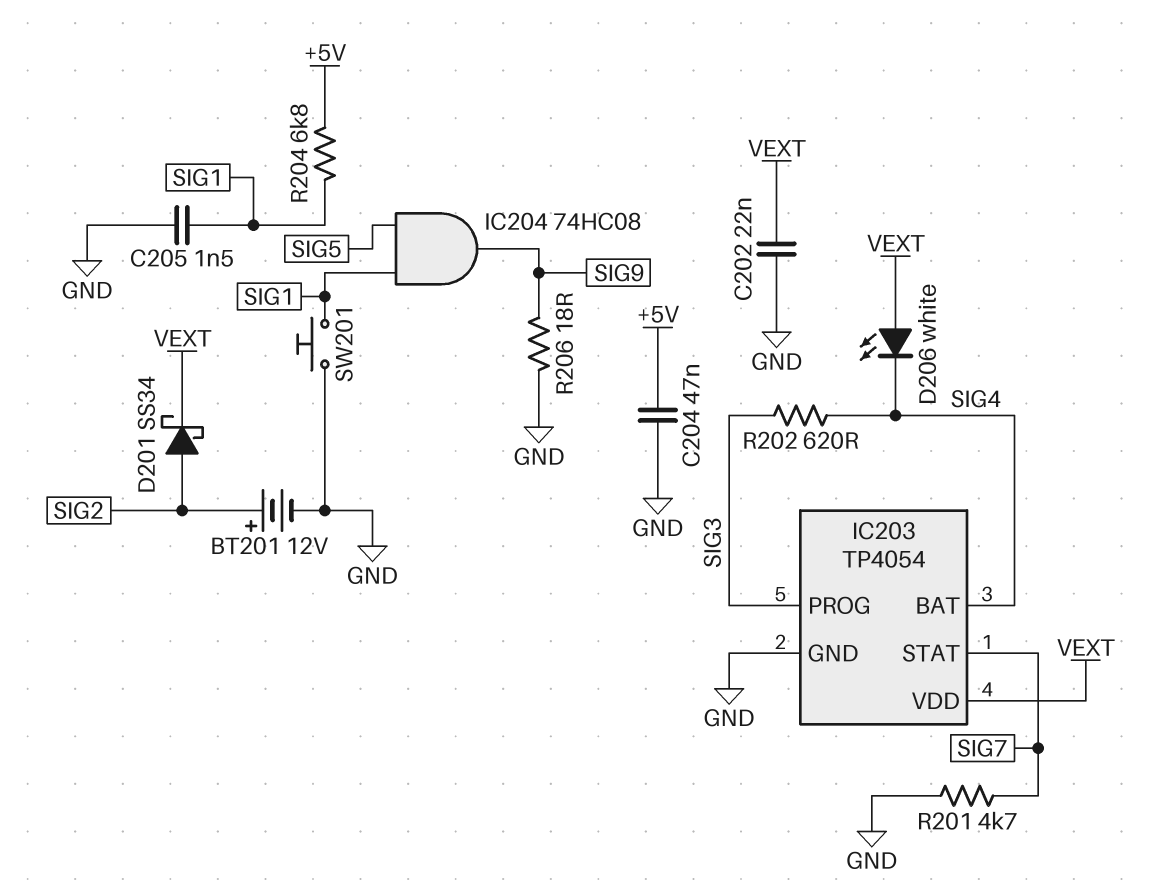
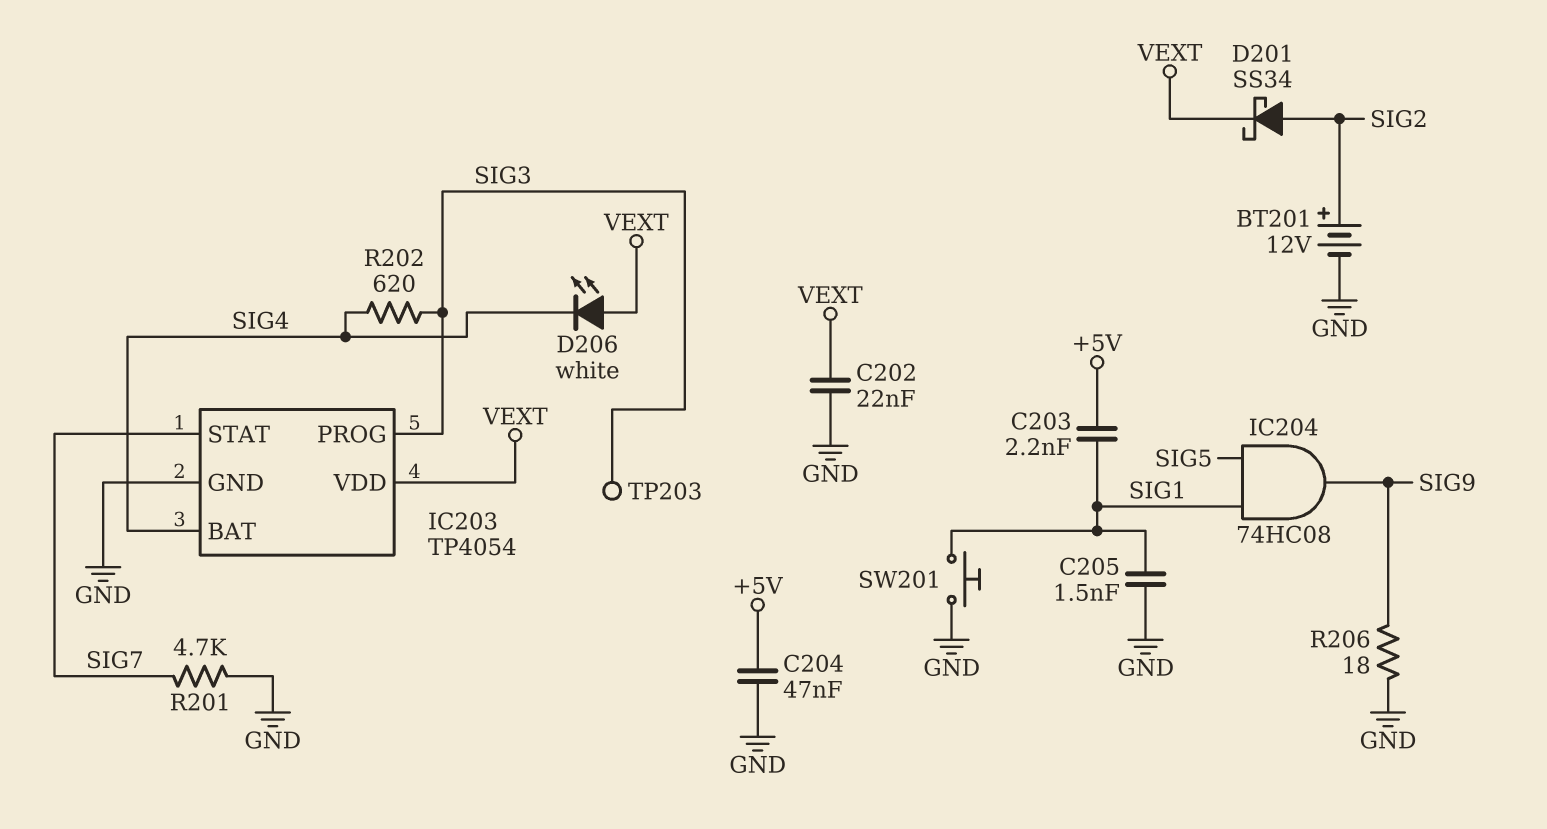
C203: none -> 2.2nF (+5V, SIG1)
R204: 6.8k (+5V, SIG1) -> none
TP203: none -> test point (SIG3)

